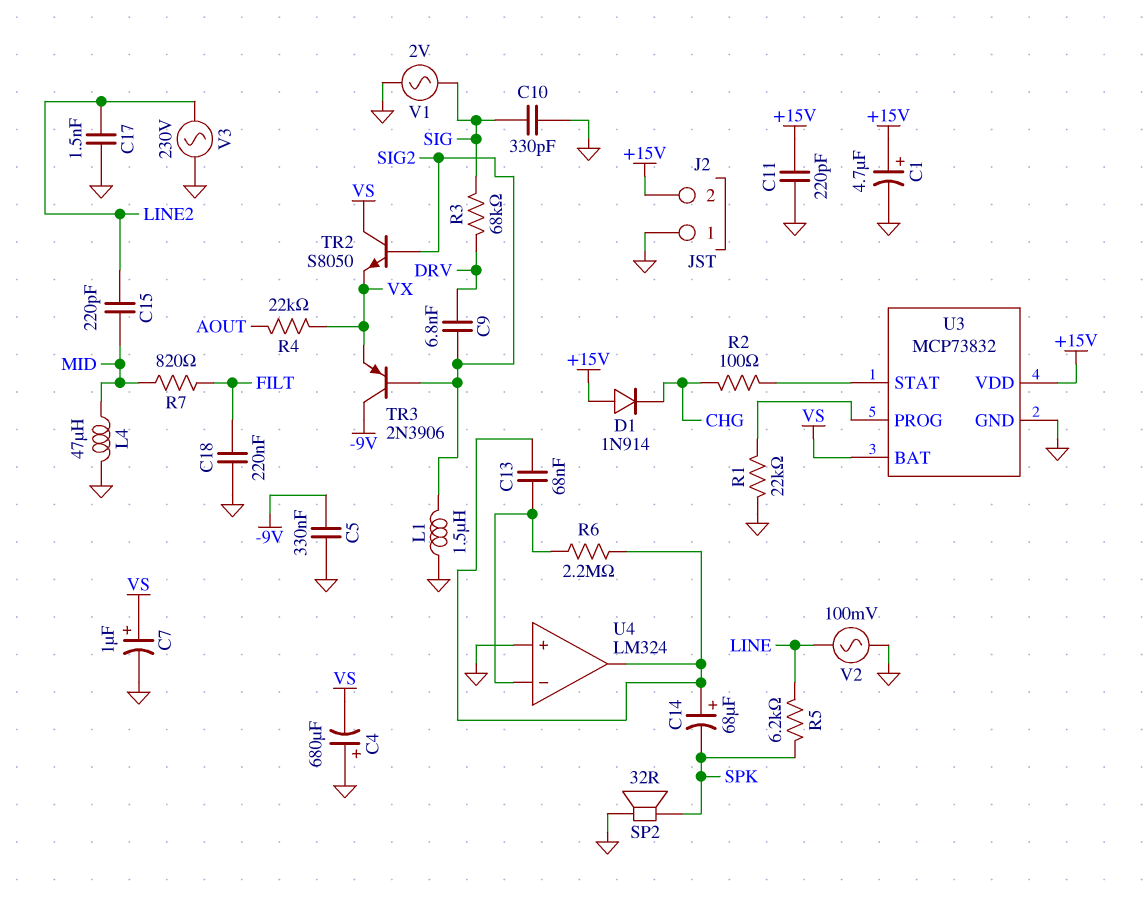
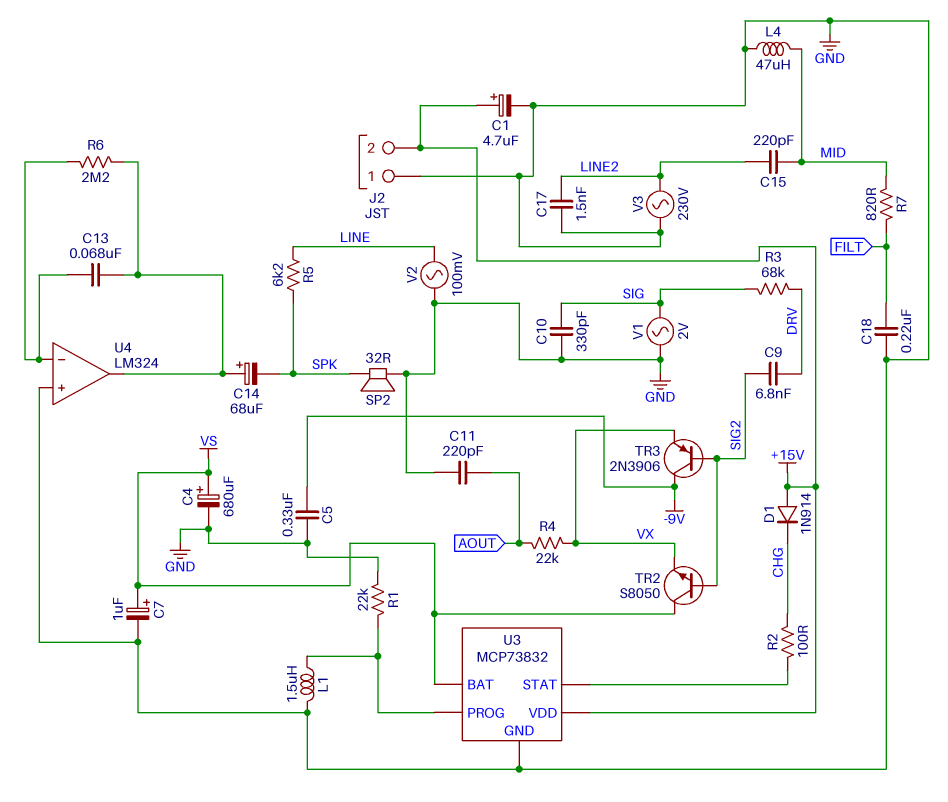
C4: 680uF (plus GND, minus VS) -> 680uF (plus VS, minus GND)
C11: 220pF (+15V, GND) -> 220pF (AOUT, GND)
L1: 1.5uH (GND, SIG2) -> 1.5uH (GND, U3/PROG)

